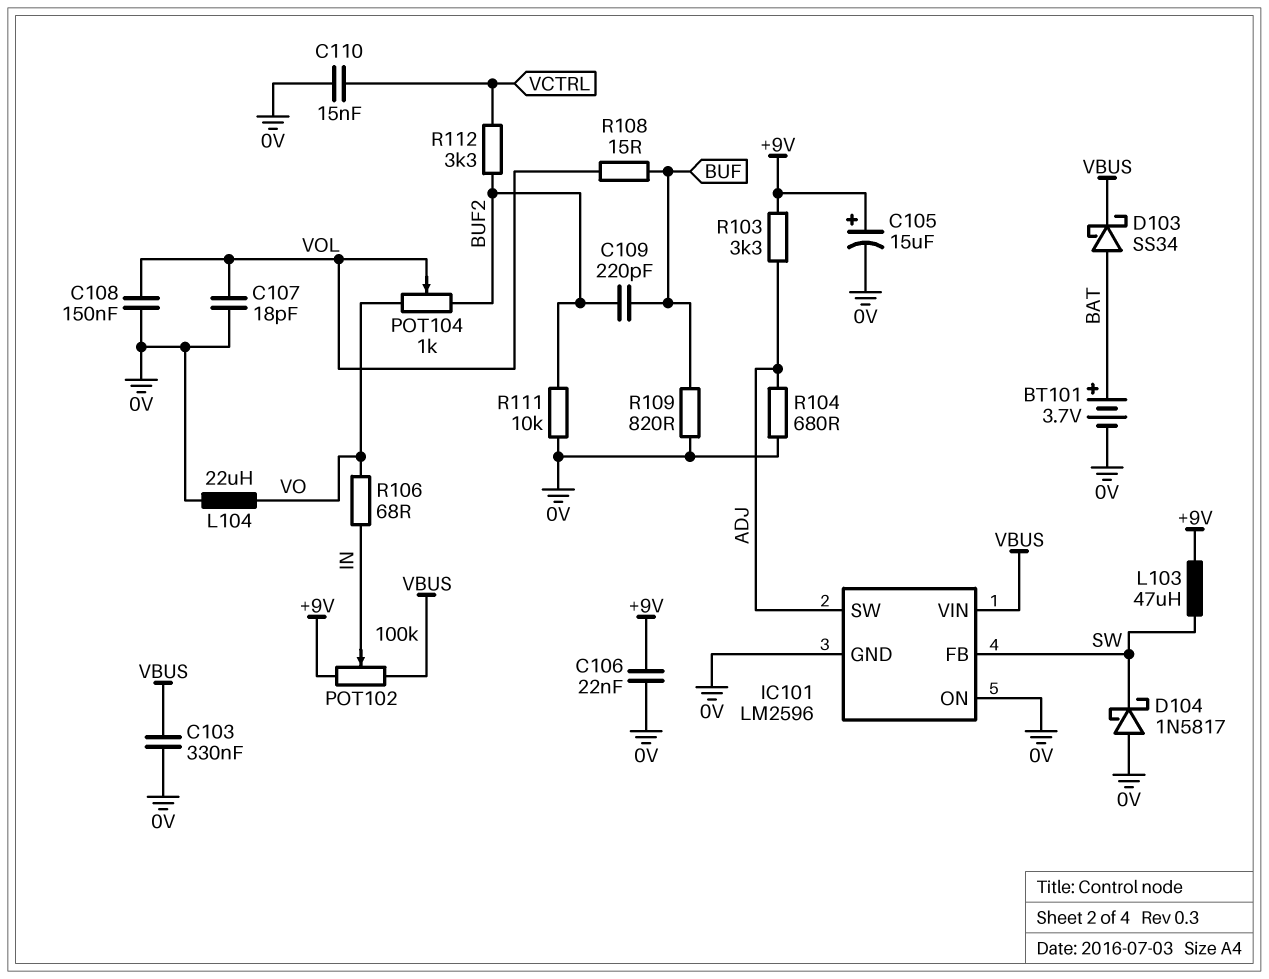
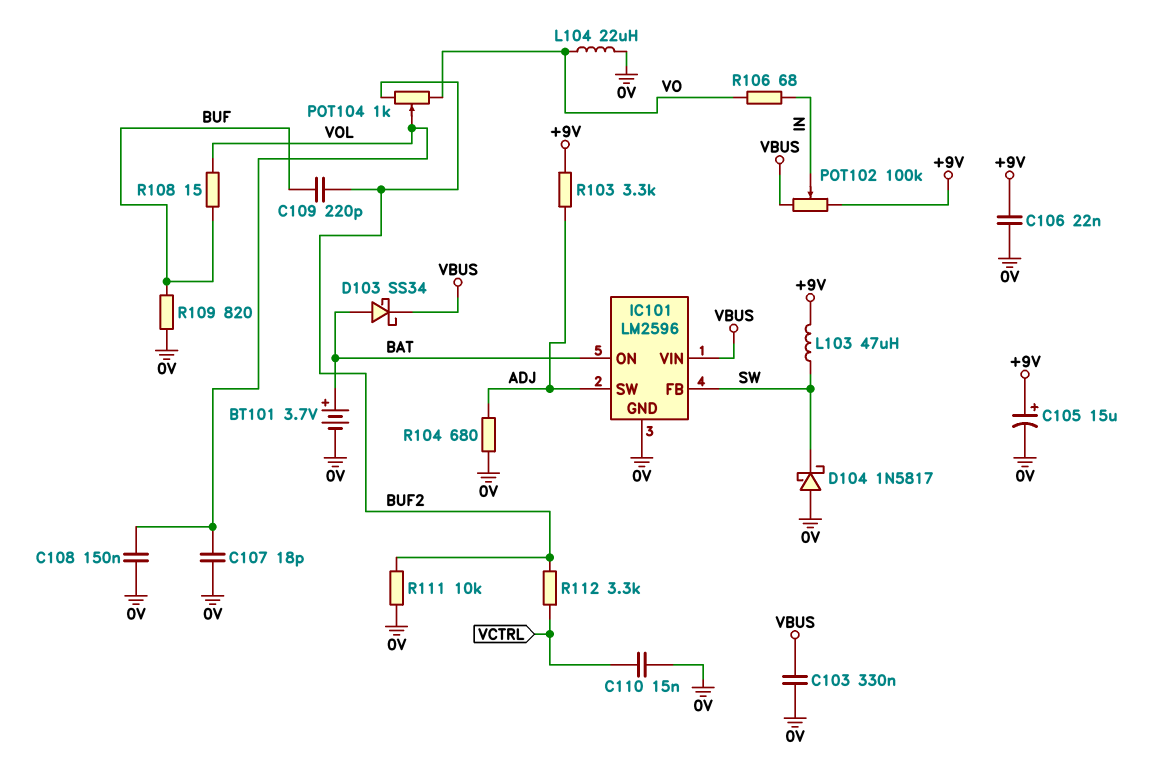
IC101 pin ON: 0V -> BAT

